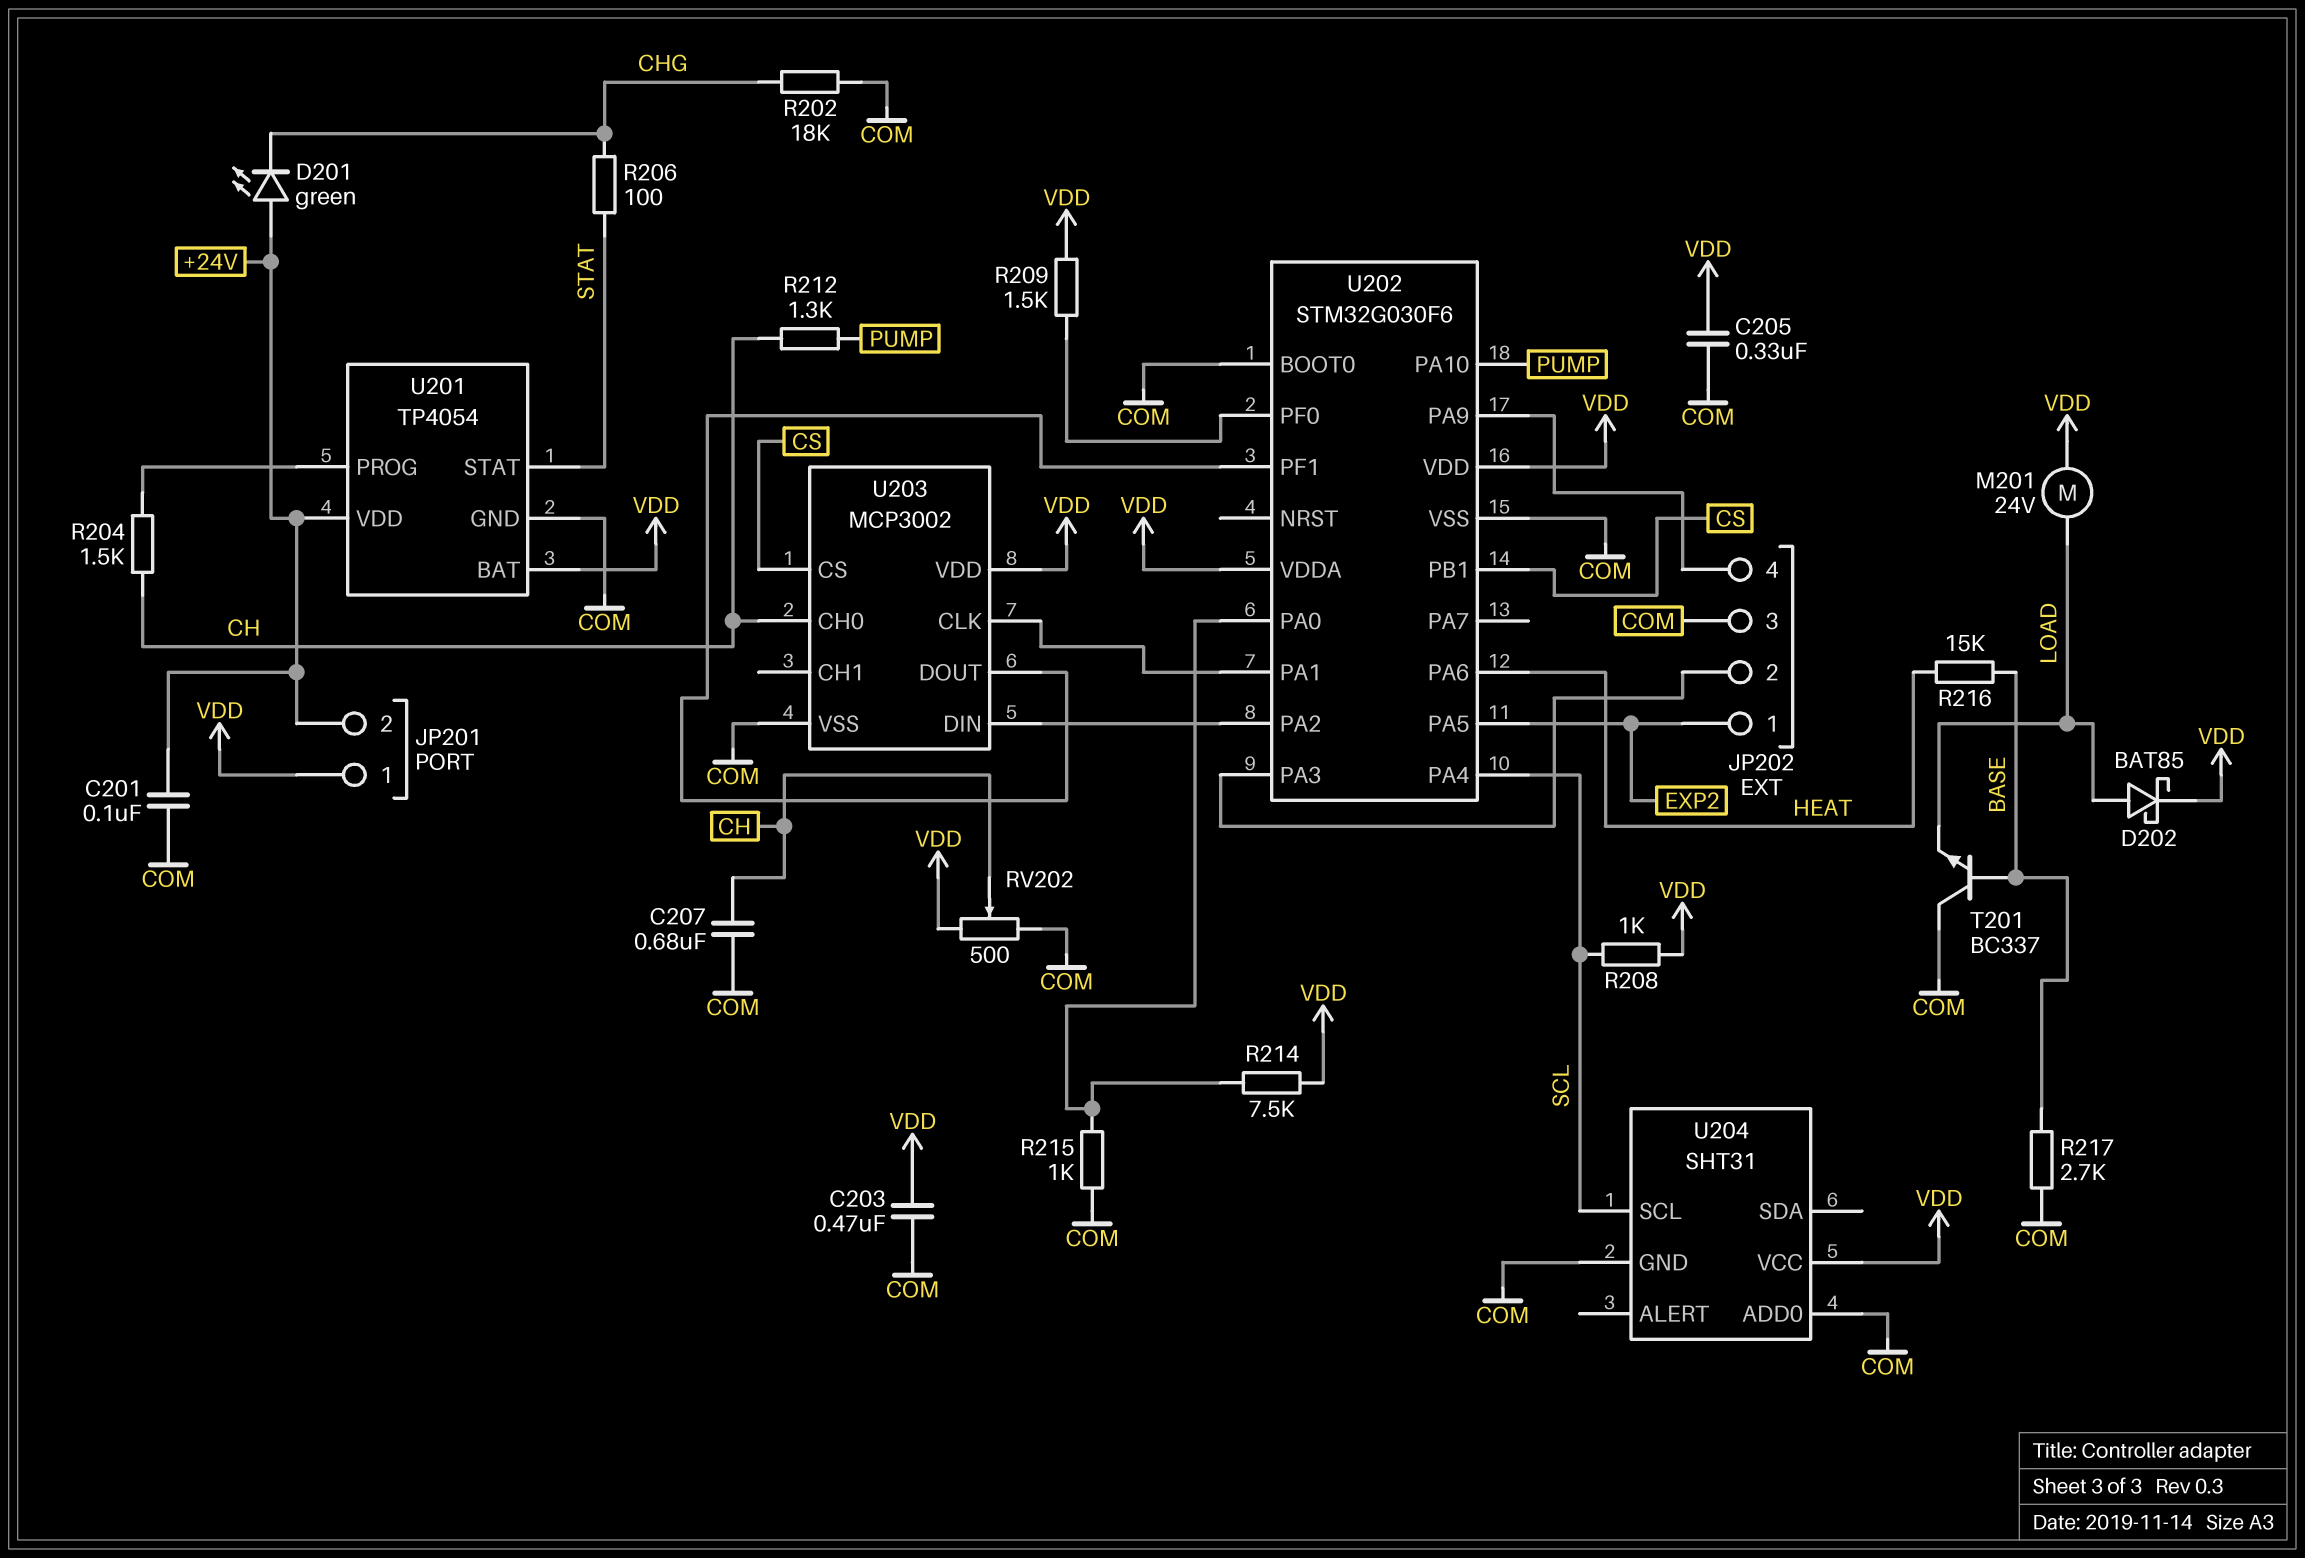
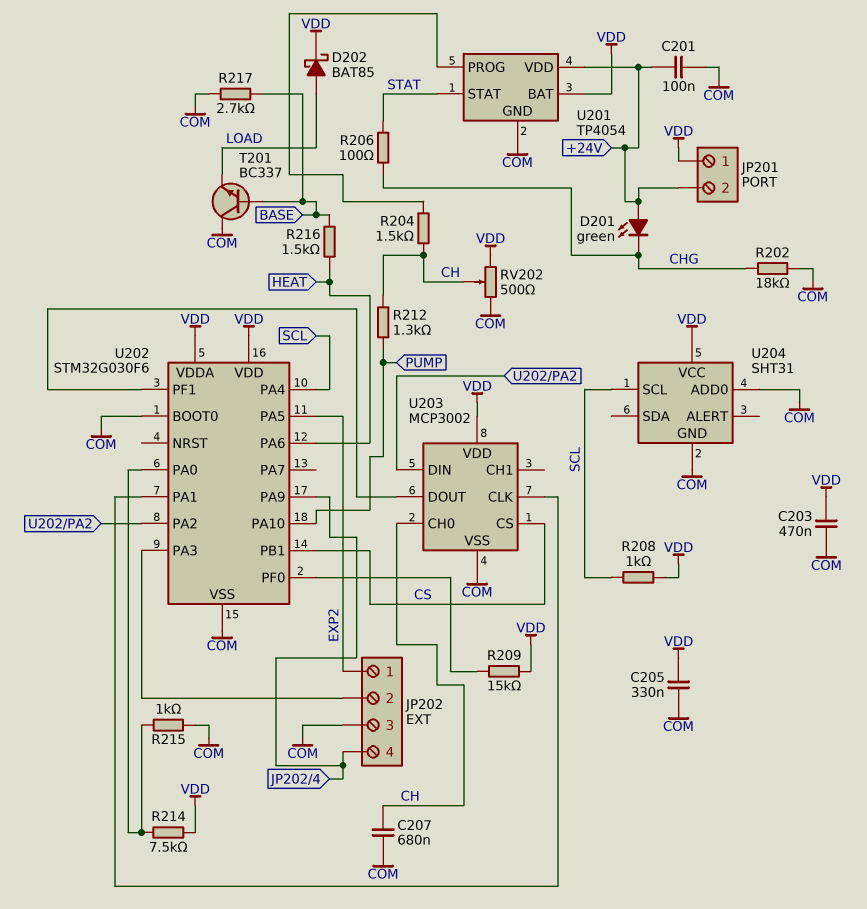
M201: motor 24V (LOAD, VDD) -> none
R209: 1.5k (U202/PF0, VDD) -> 15k (U202/PF0, VDD)
R216: 15k (BASE, HEAT) -> 1.5k (BASE, HEAT)

